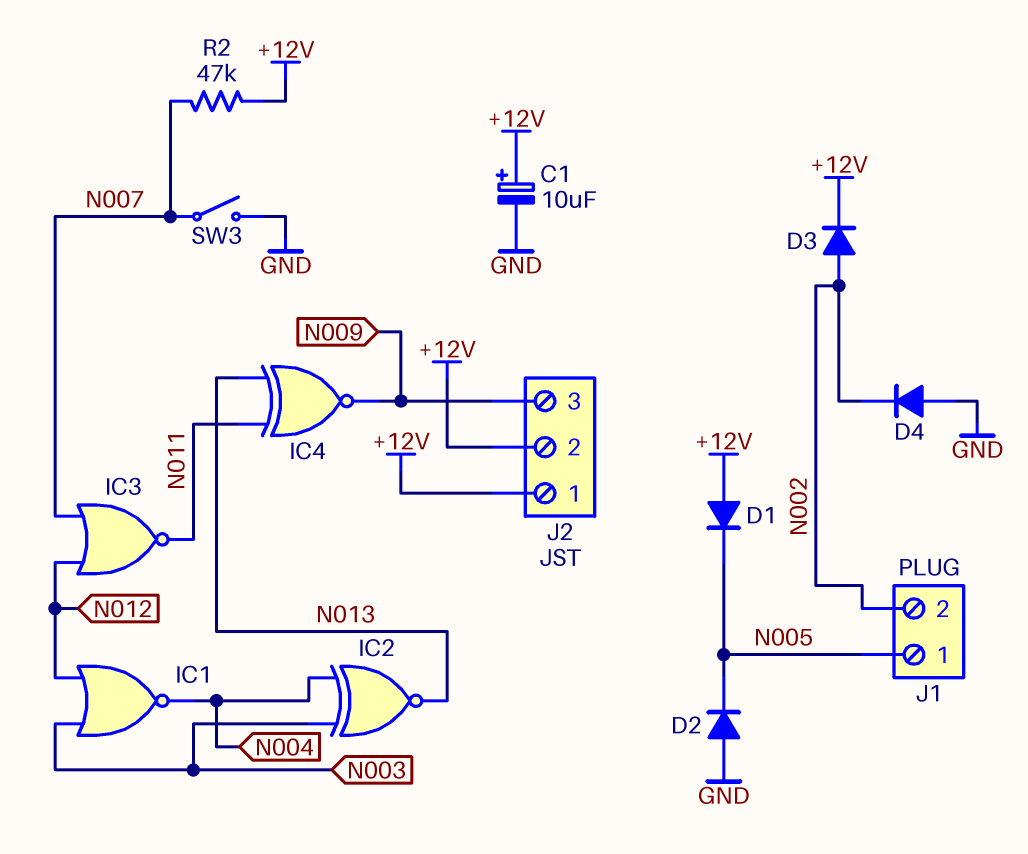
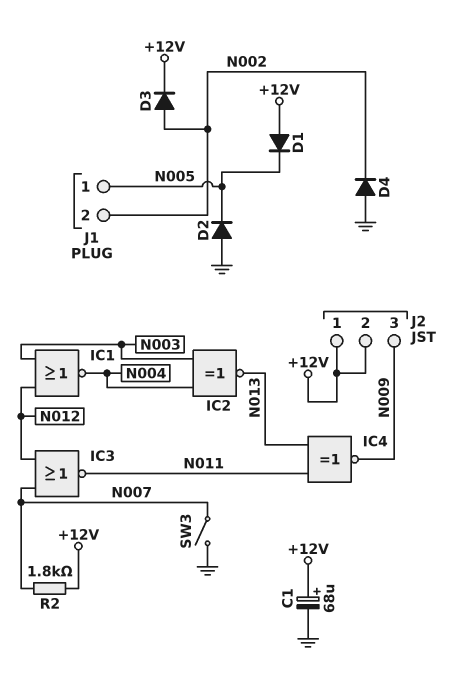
C1: 10uF (plus +12V, minus GND) -> 68uF (plus +12V, minus GND)
R2: 47k (+12V, N007) -> 1.8k (+12V, N007)

